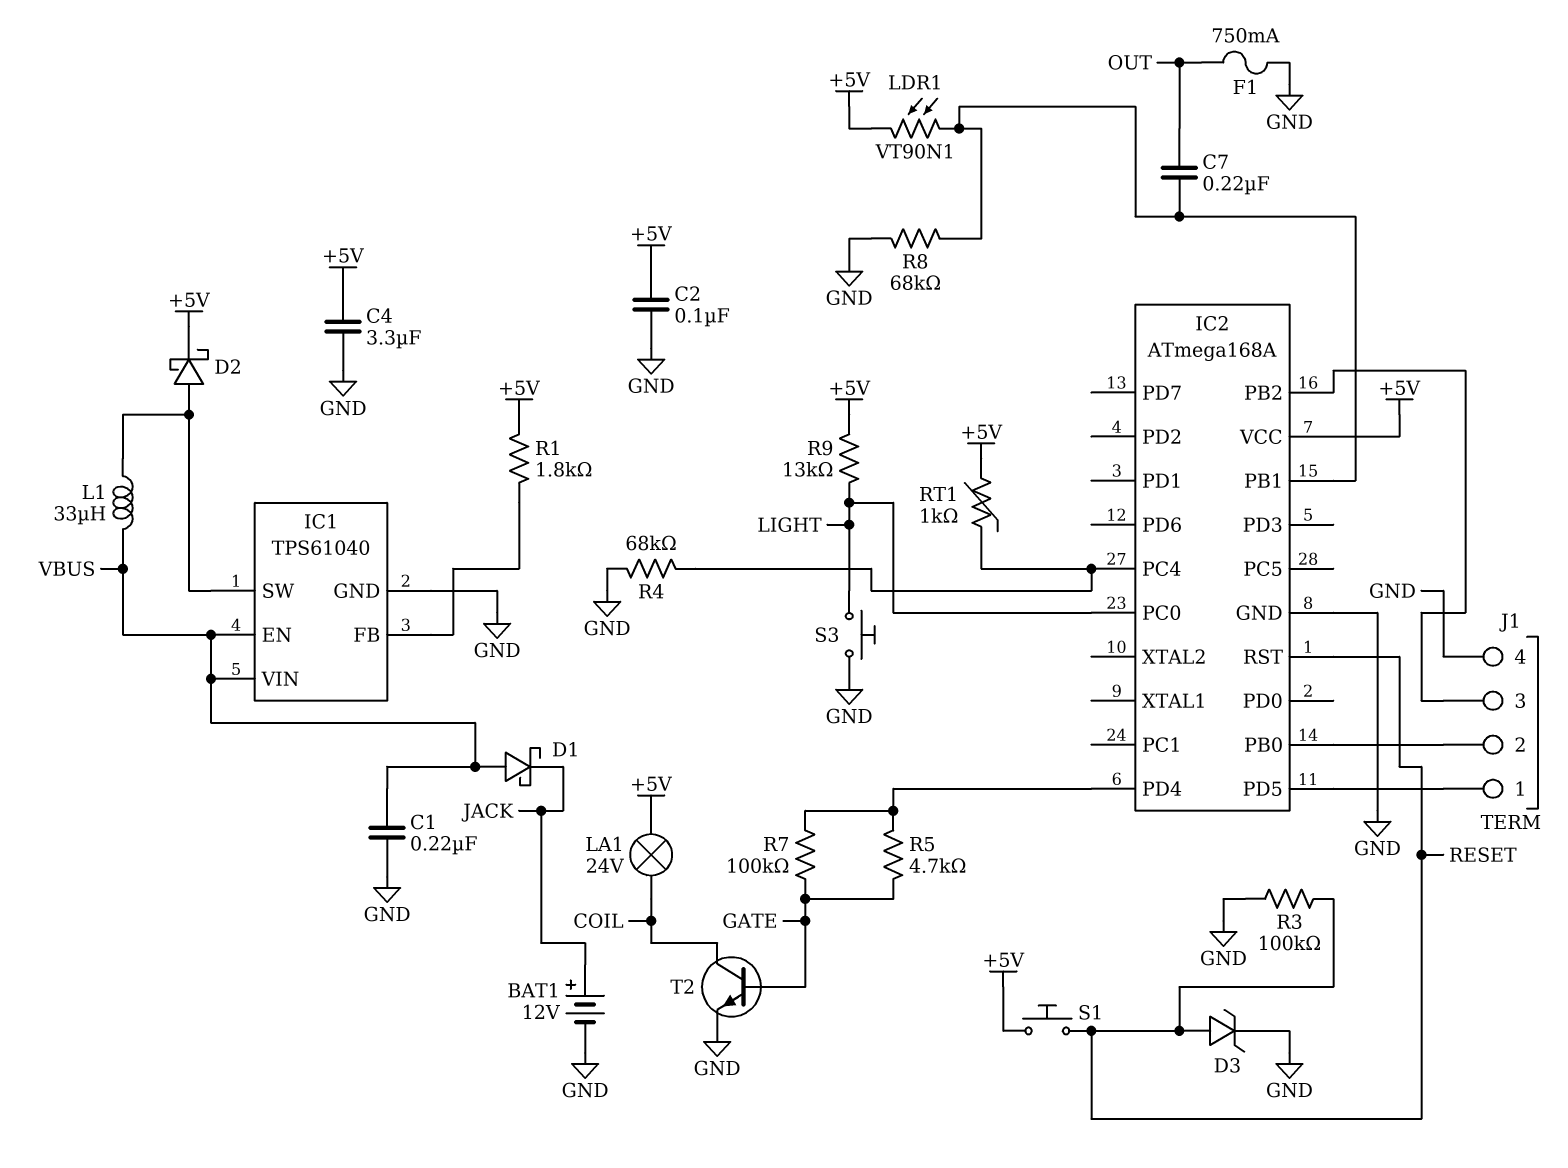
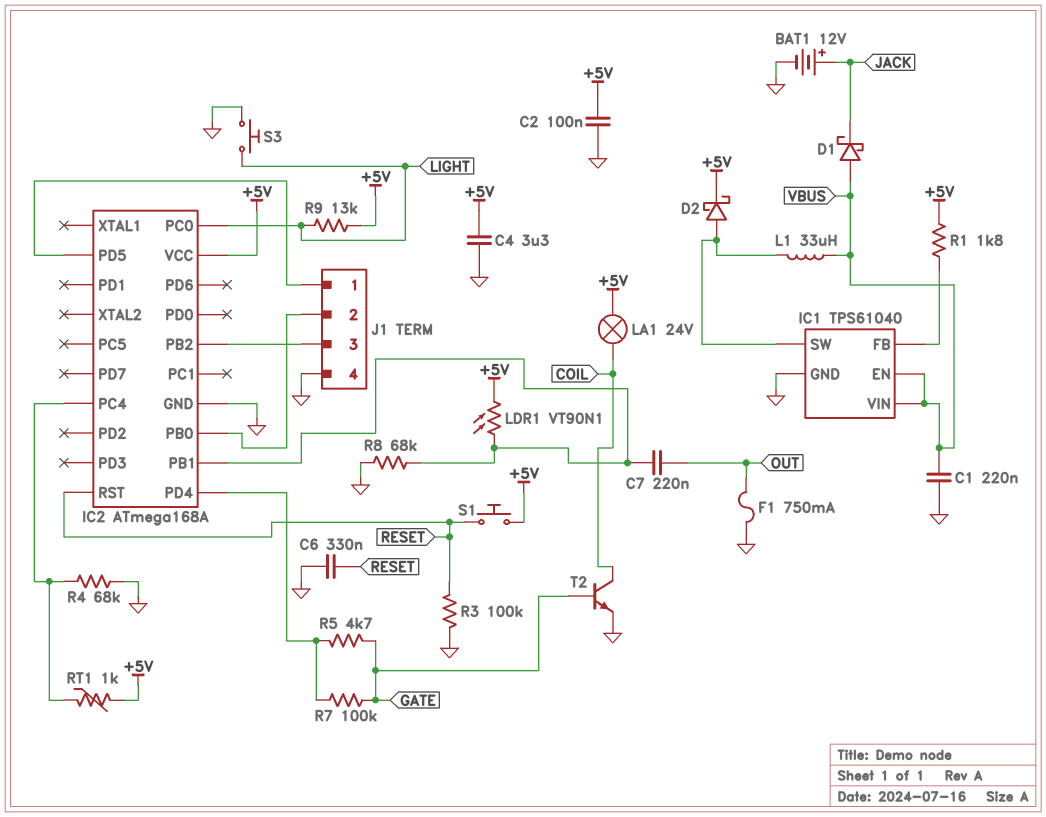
C6: none -> 330nF (GND, RESET)
D3: zener (A RESET, K GND) -> none

